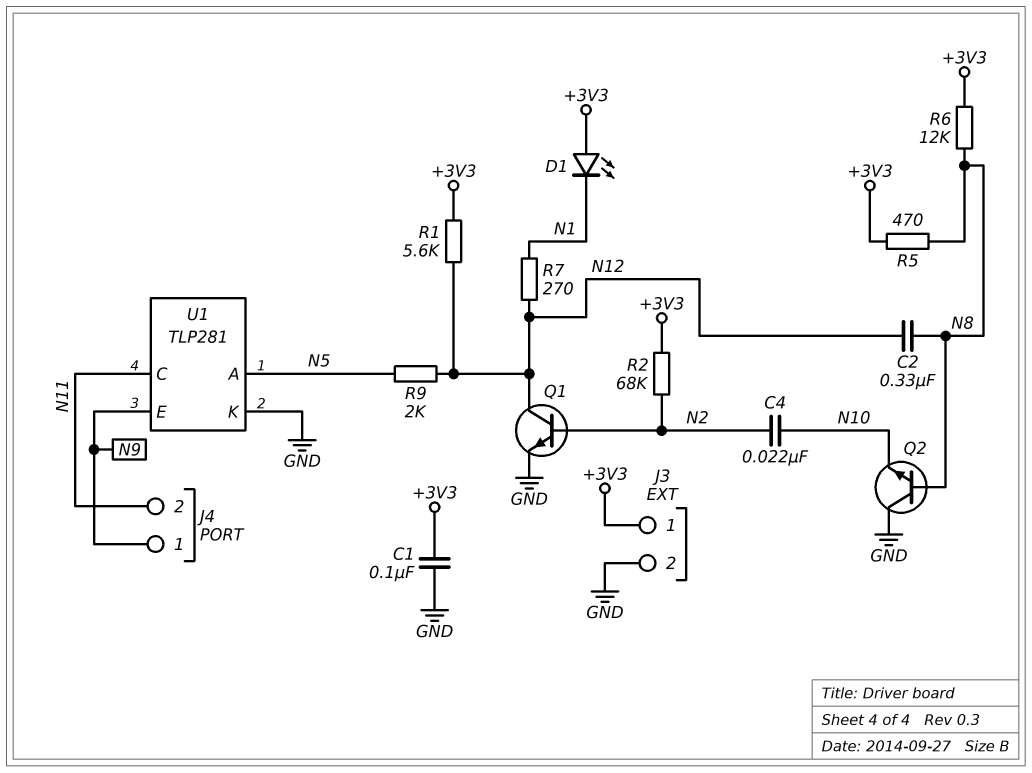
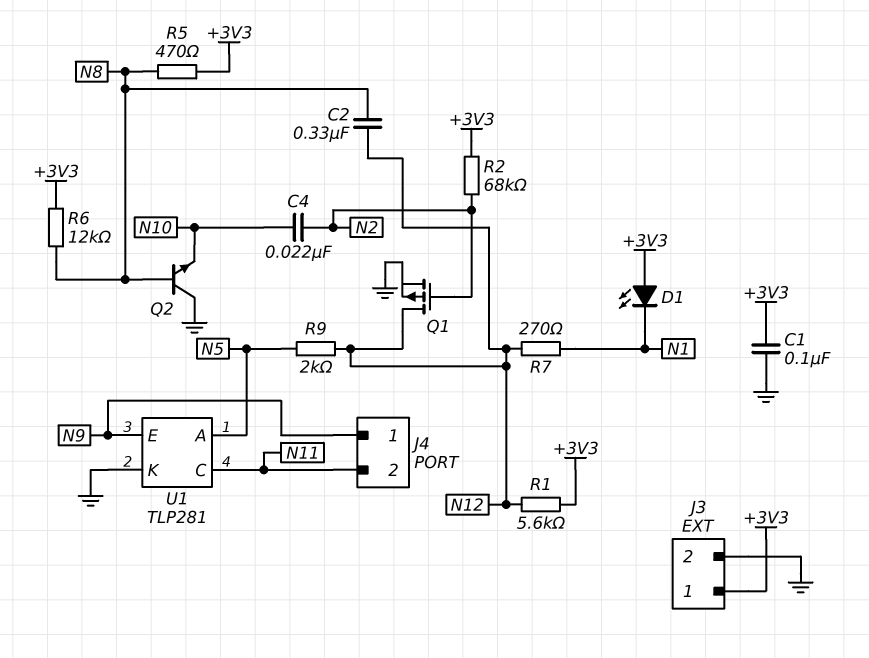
Q1: NPN (B N2, C N12, E GND) -> PMOS (G N2, D N12, S GND)

